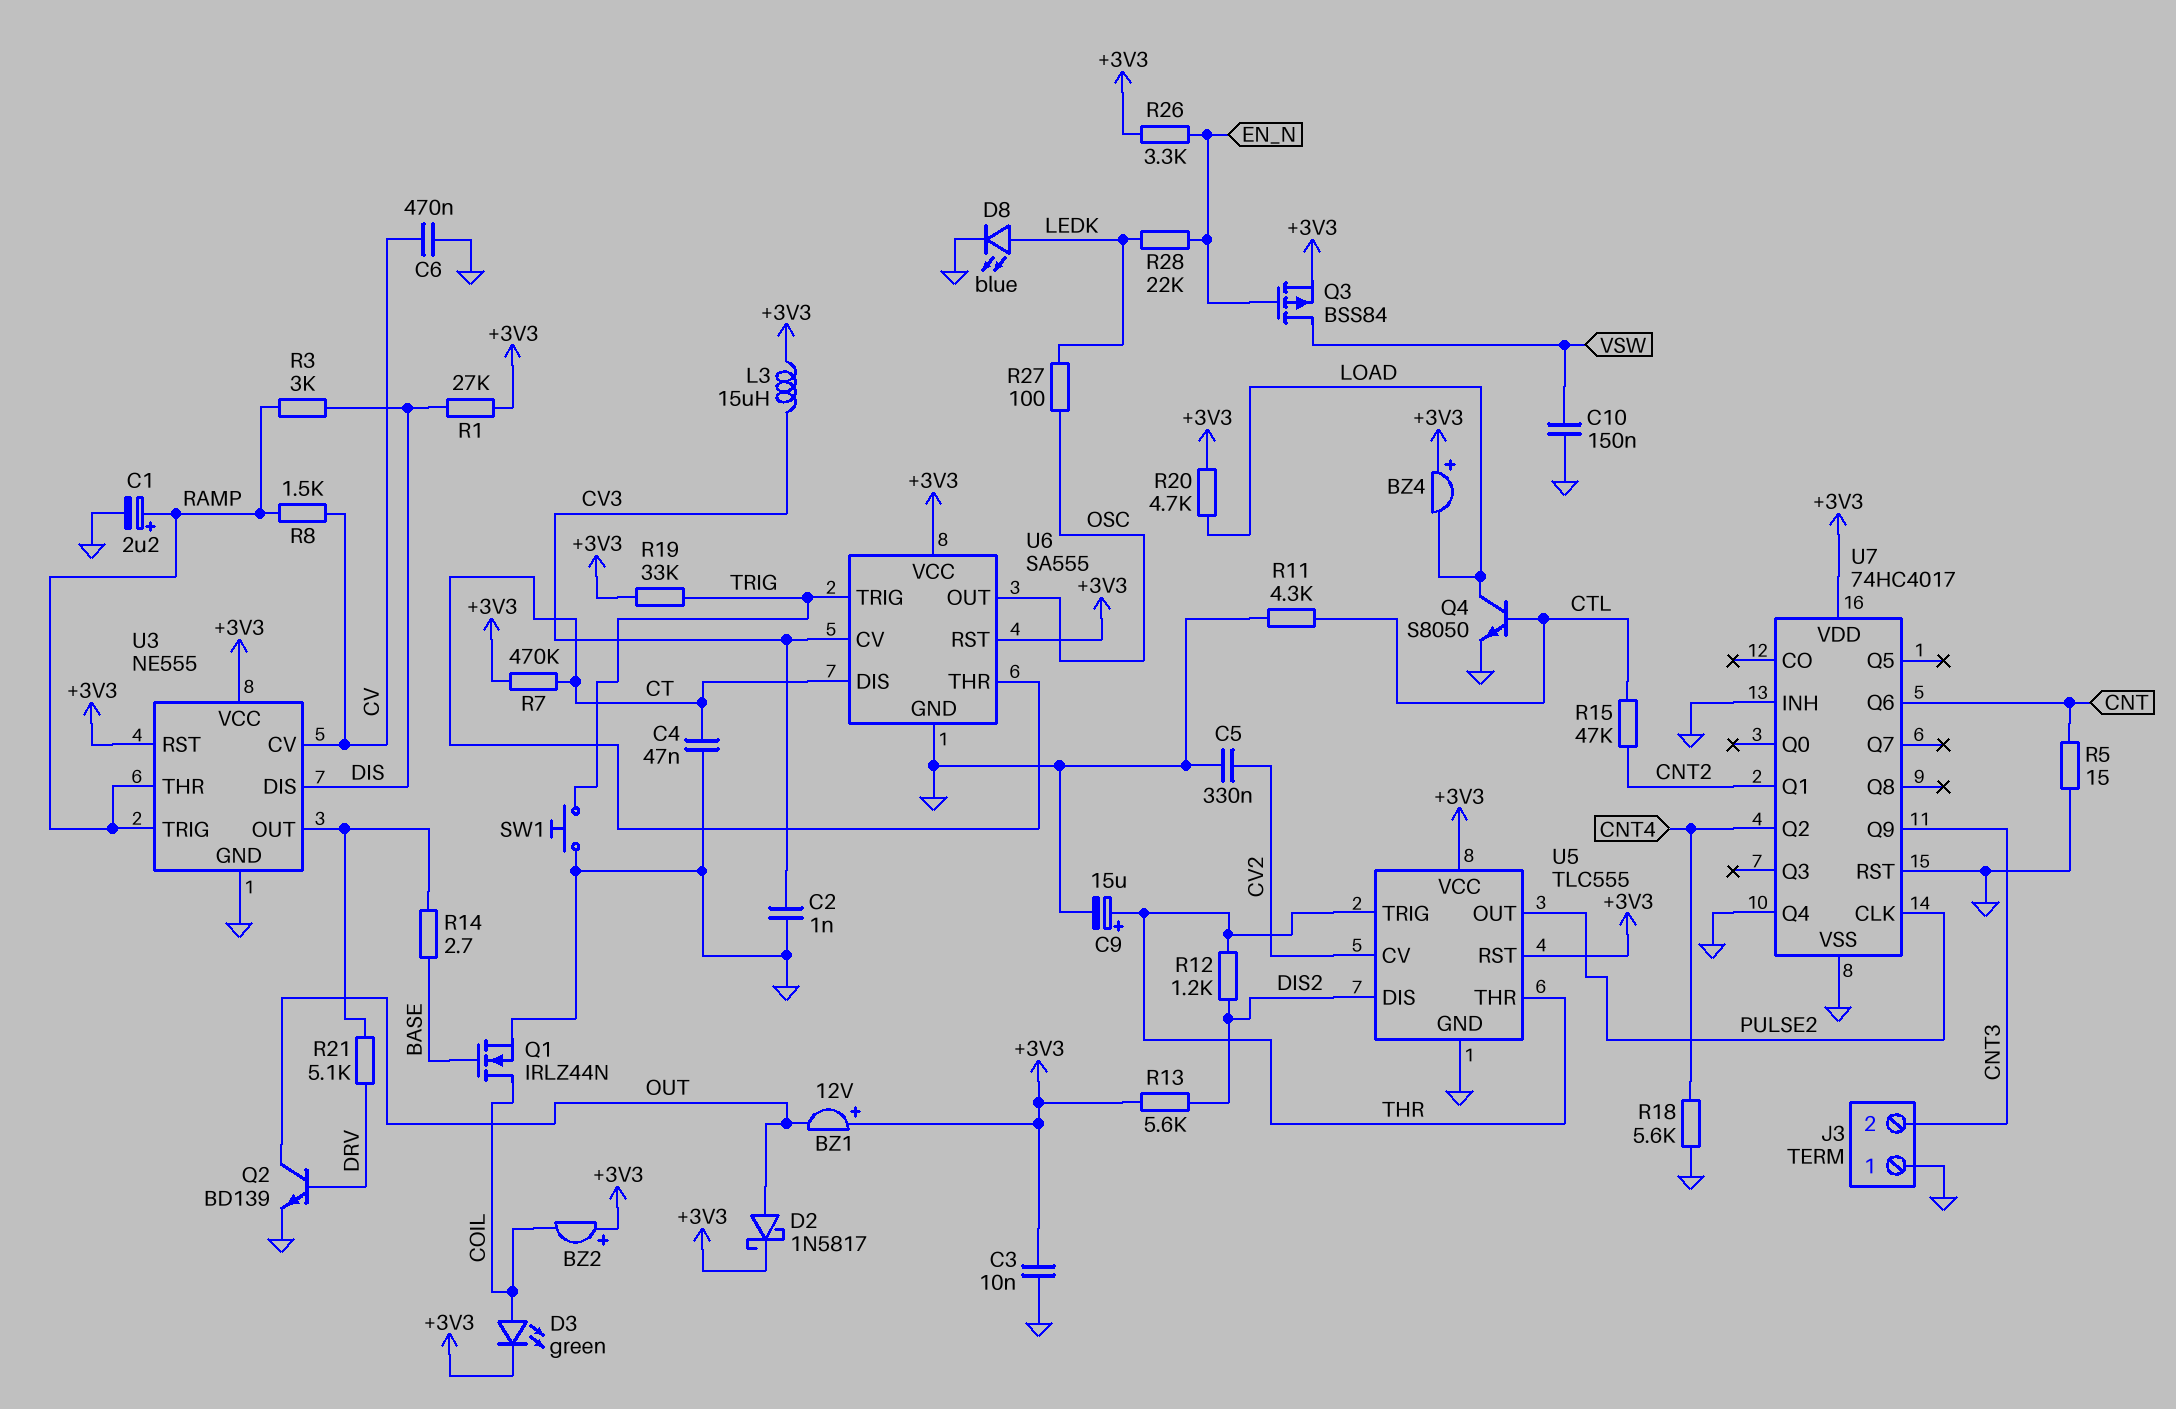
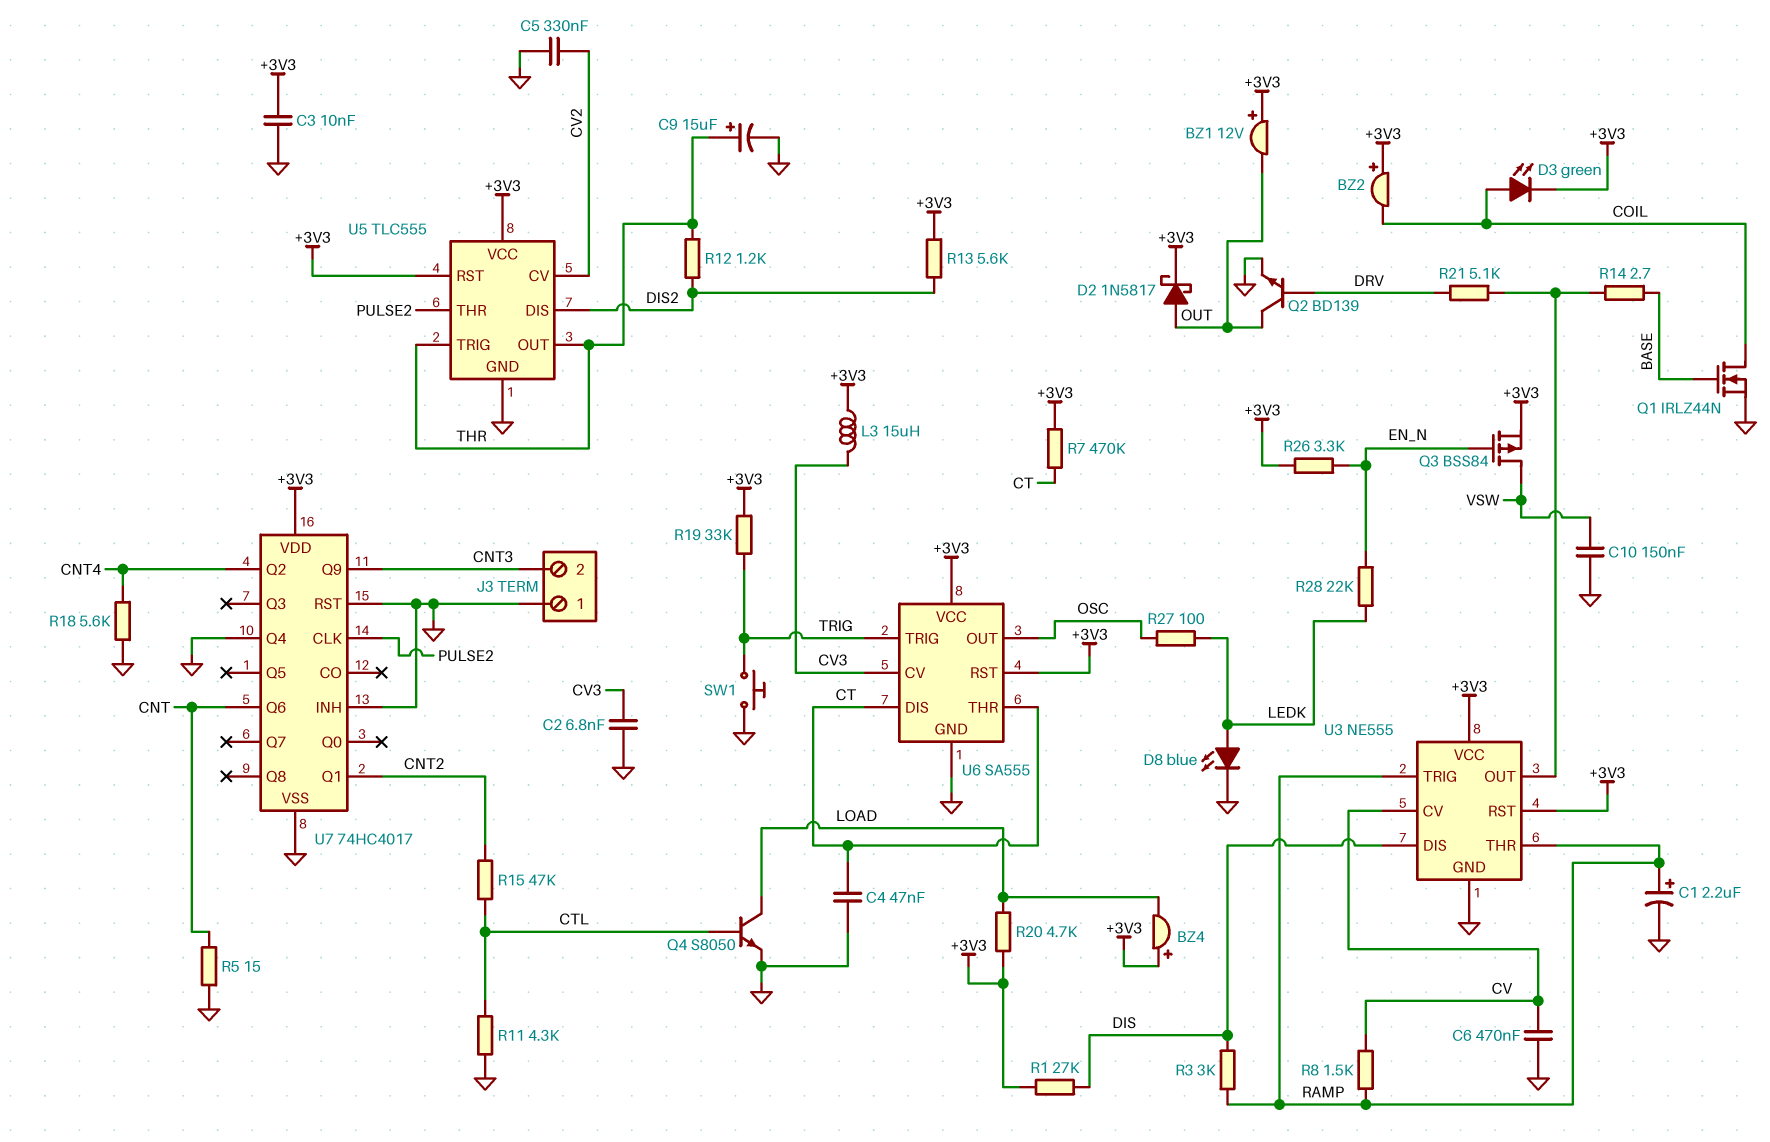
C2: 1nF (CV3, GND) -> 6.8nF (CV3, GND)
U5 pin OUT: PULSE2 -> THR
U5 pin THR: THR -> PULSE2

